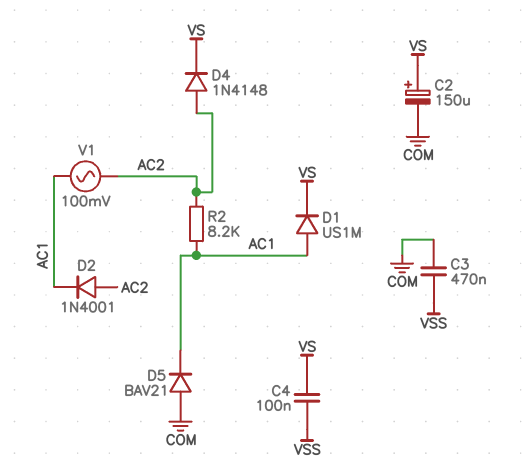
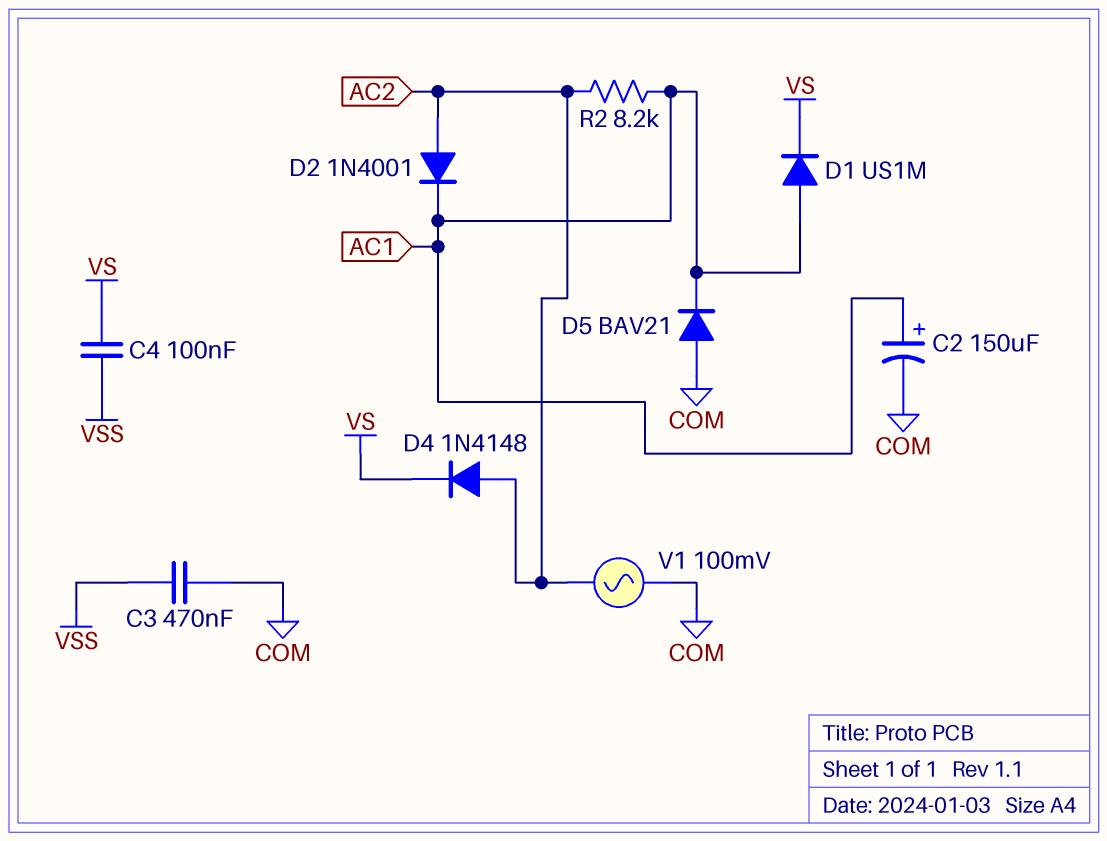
C2: 150uF (plus VS, minus COM) -> 150uF (plus AC1, minus COM)
V1: AC 100mV (AC1, AC2) -> AC 100mV (AC2, COM)

